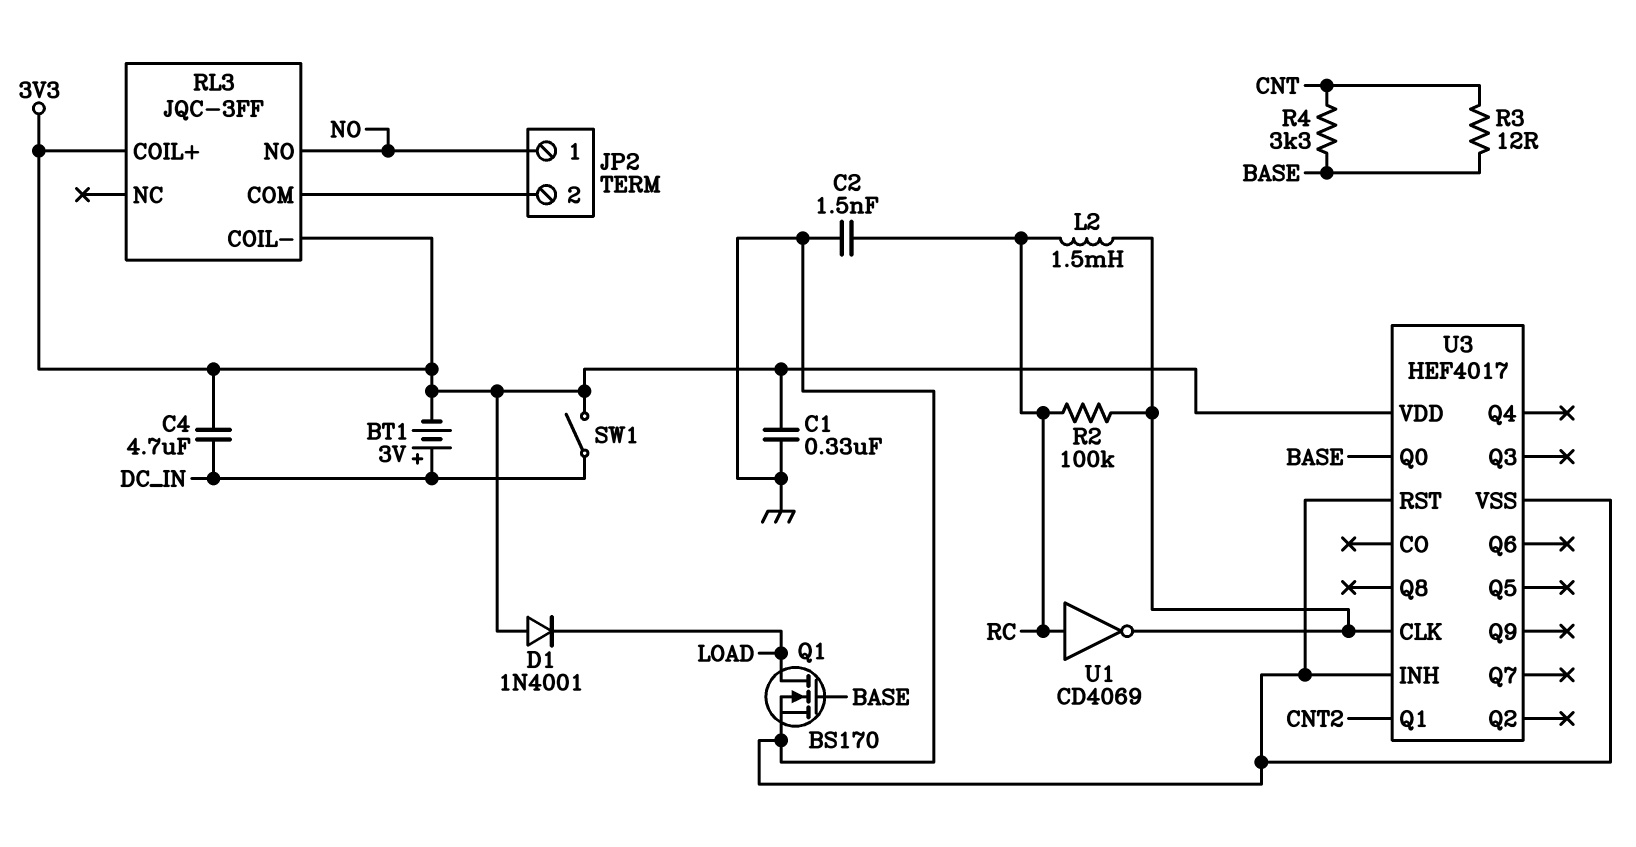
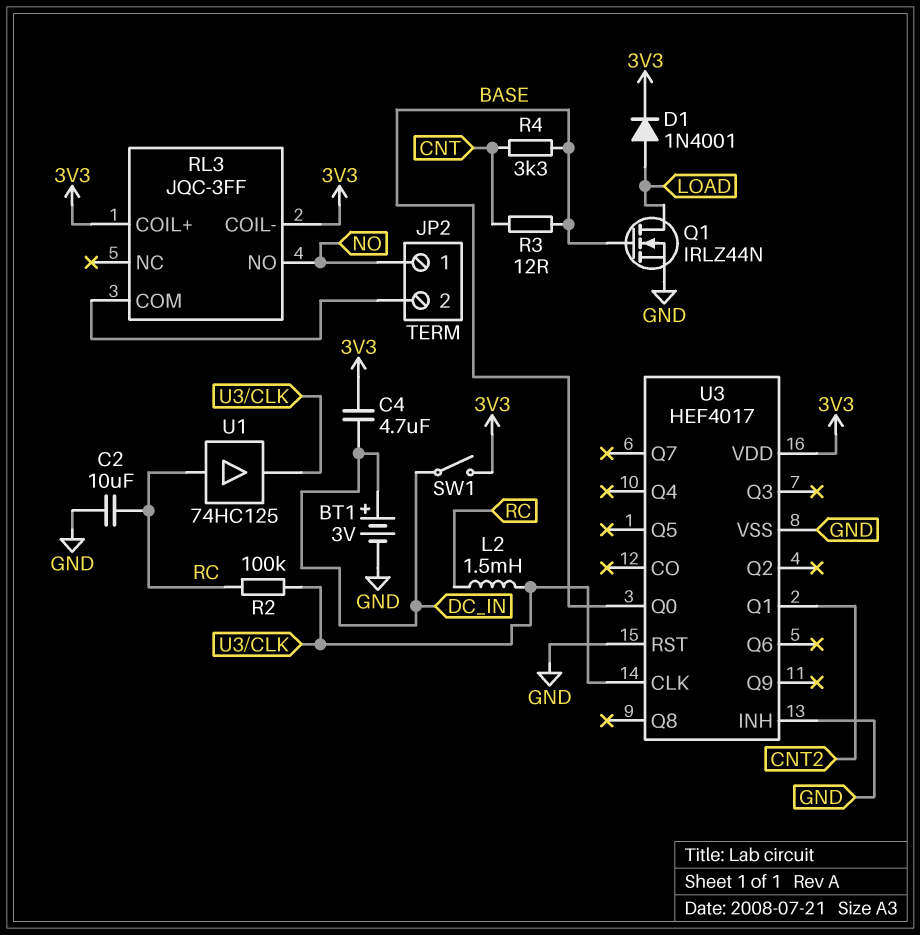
BT1: 3V (plus DC_IN, minus 3V3) -> 3V (plus DC_IN, minus GND)
C1: 330nF (3V3, GND) -> none
C2: 1.5nF (GND, RC) -> 10uF (GND, RC)
D1: diode 1N4001 (A 3V3, K LOAD) -> diode 1N4001 (A LOAD, K 3V3)
Q1: NMOS BS170 (G BASE, D LOAD, S GND) -> NMOS IRLZ44N (G BASE, D LOAD, S GND)
U1: NOT CD4069 (in RC, out U3/CLK) -> buffer 74HC125 (in RC, out U3/CLK)

